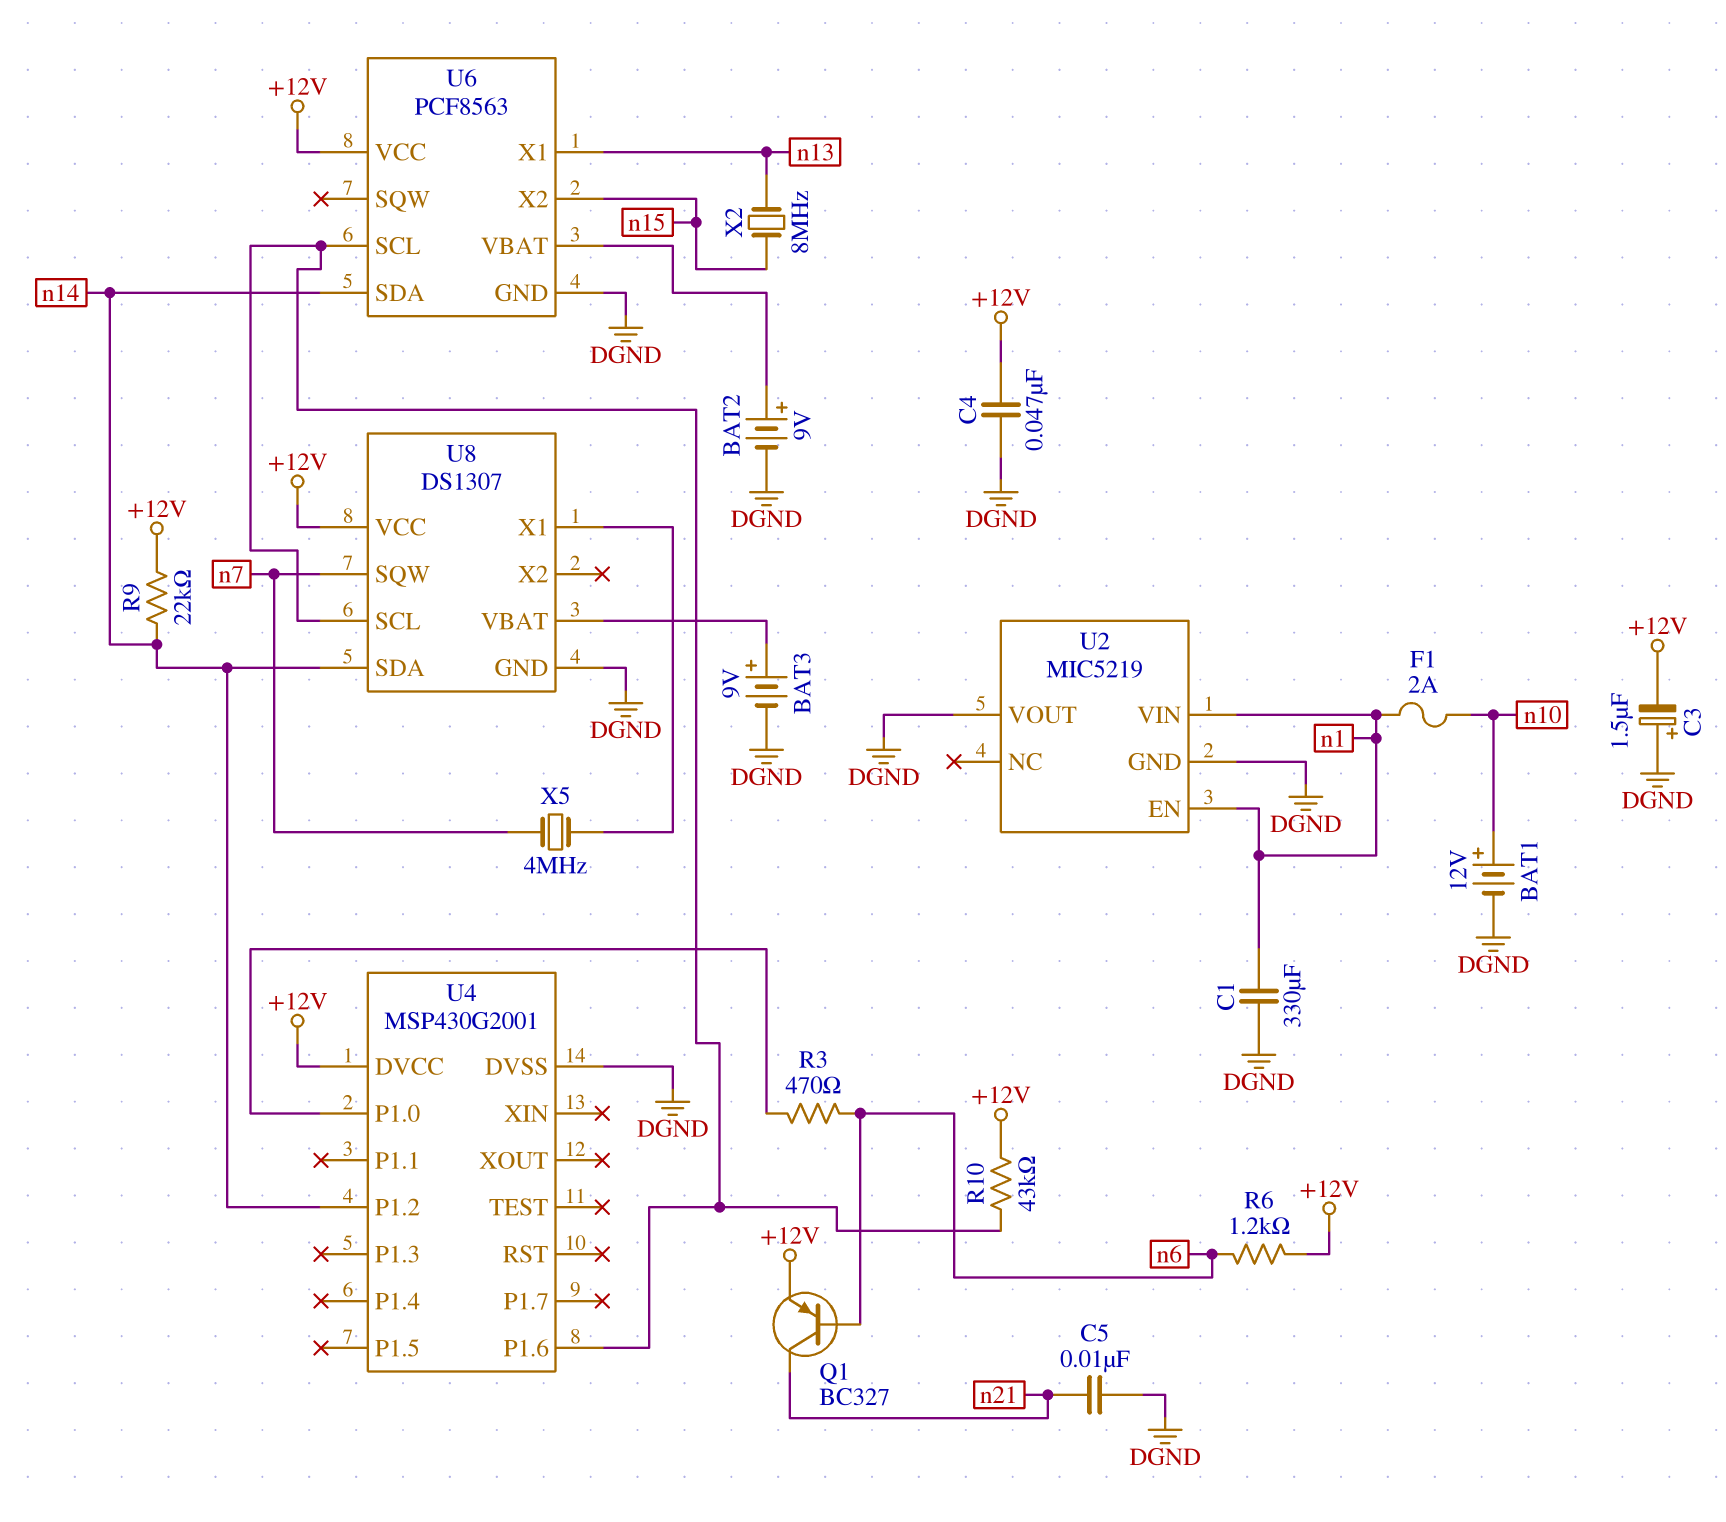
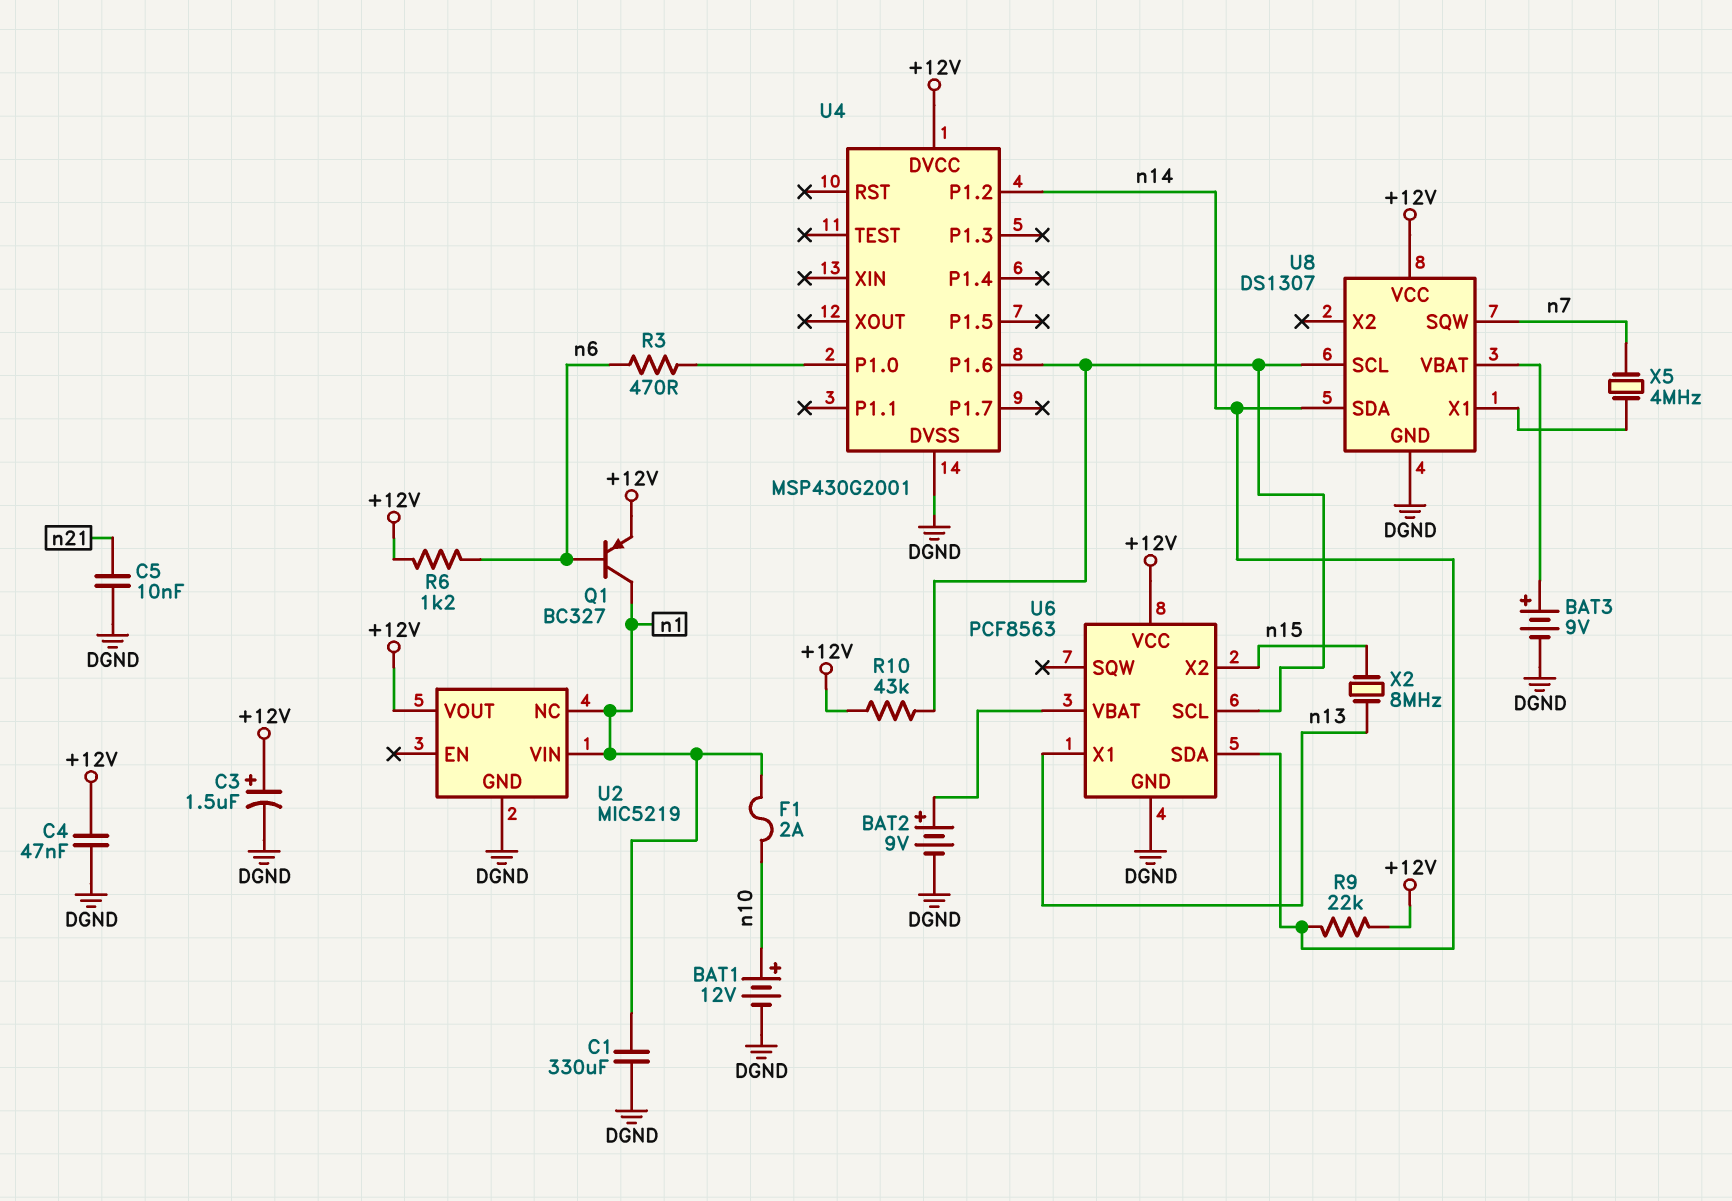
C3: 1.5uF (plus DGND, minus +12V) -> 1.5uF (plus +12V, minus DGND)
Q1: PNP BC327 (B n6, C n21, E +12V) -> PNP BC327 (B n6, C n1, E +12V)
U2 pin EN: n1 -> none
U2 pin NC: none -> n1
U2 pin VOUT: DGND -> +12V

